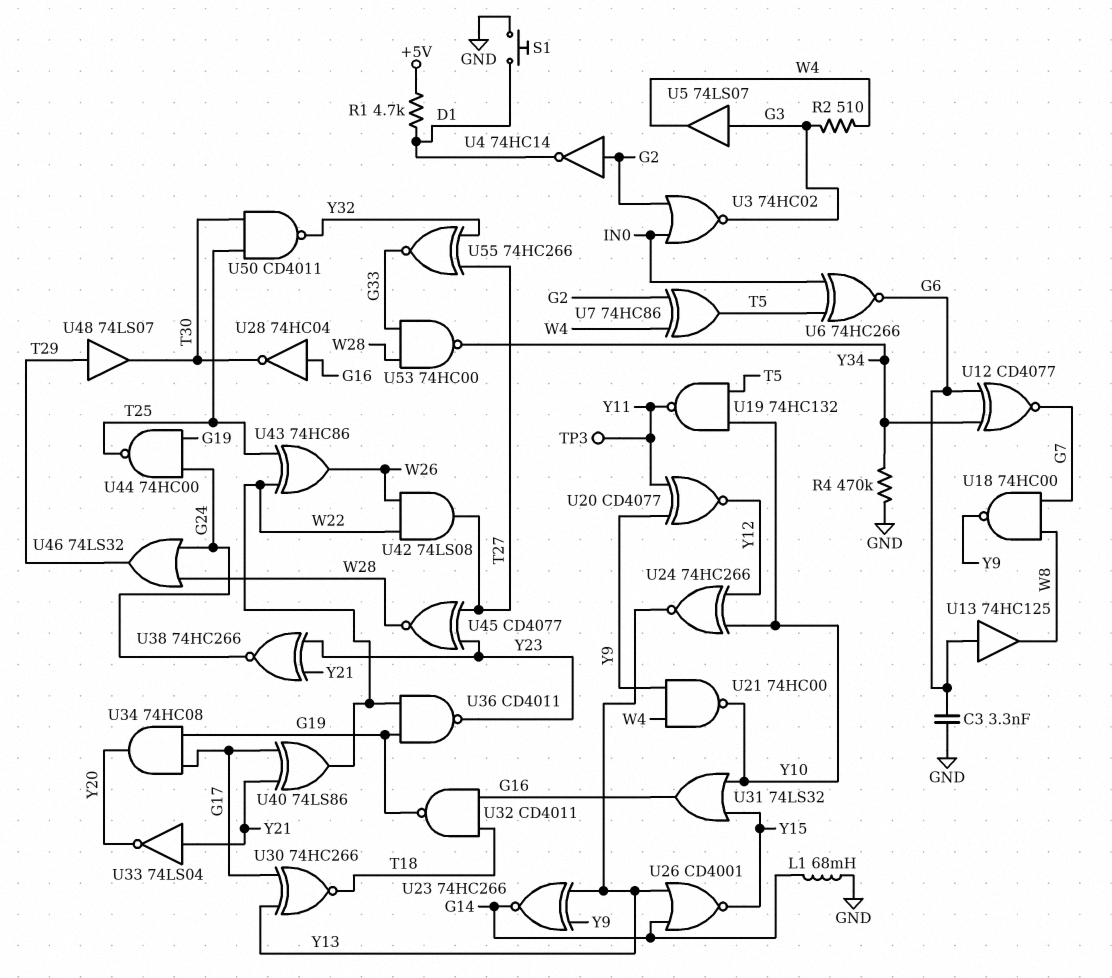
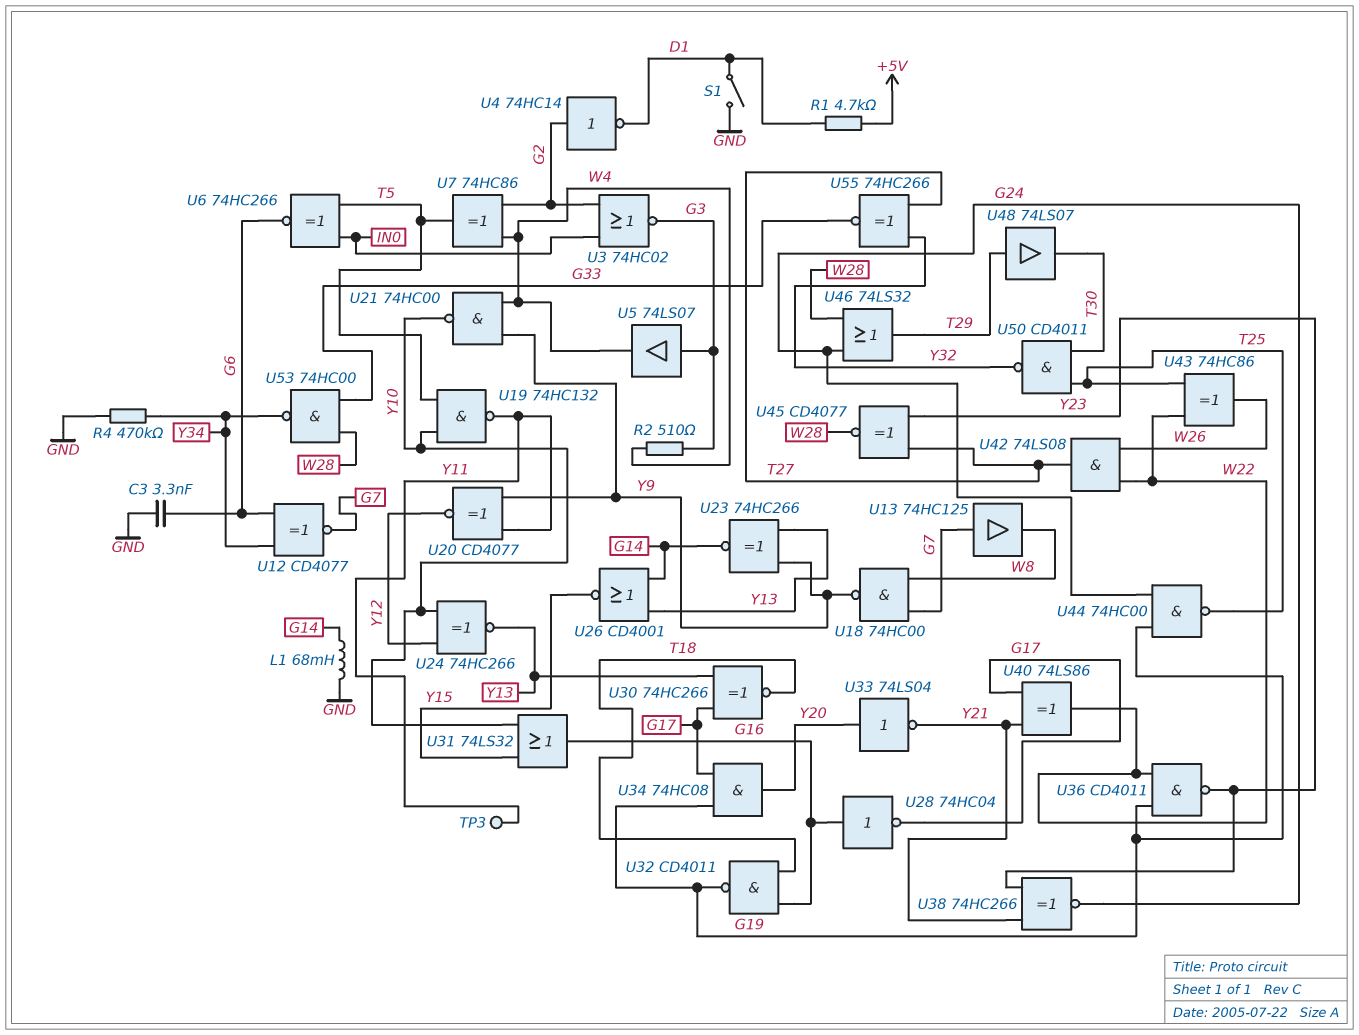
S1: button (D1, GND) -> switch (D1, GND)
U13: buffer 74HC125 (in G6, out W8) -> buffer 74HC125 (in G7, out W8)
U28: NOT 74HC04 (in G16, out T30) -> NOT 74HC04 (in G16, out G17)
U33: NOT 74LS04 (in Y21, out Y20) -> NOT 74LS04 (in Y20, out Y21)

